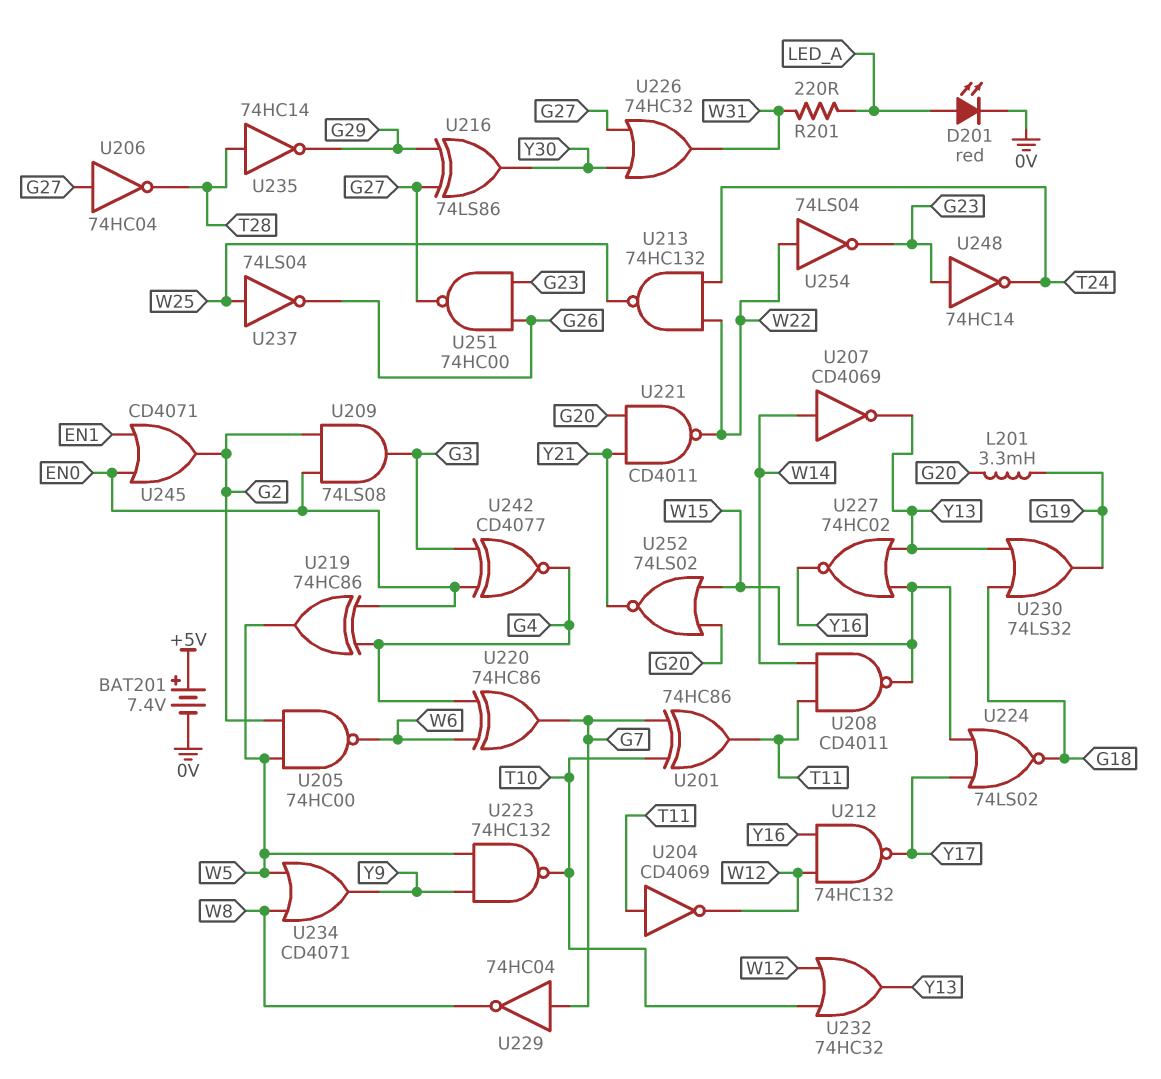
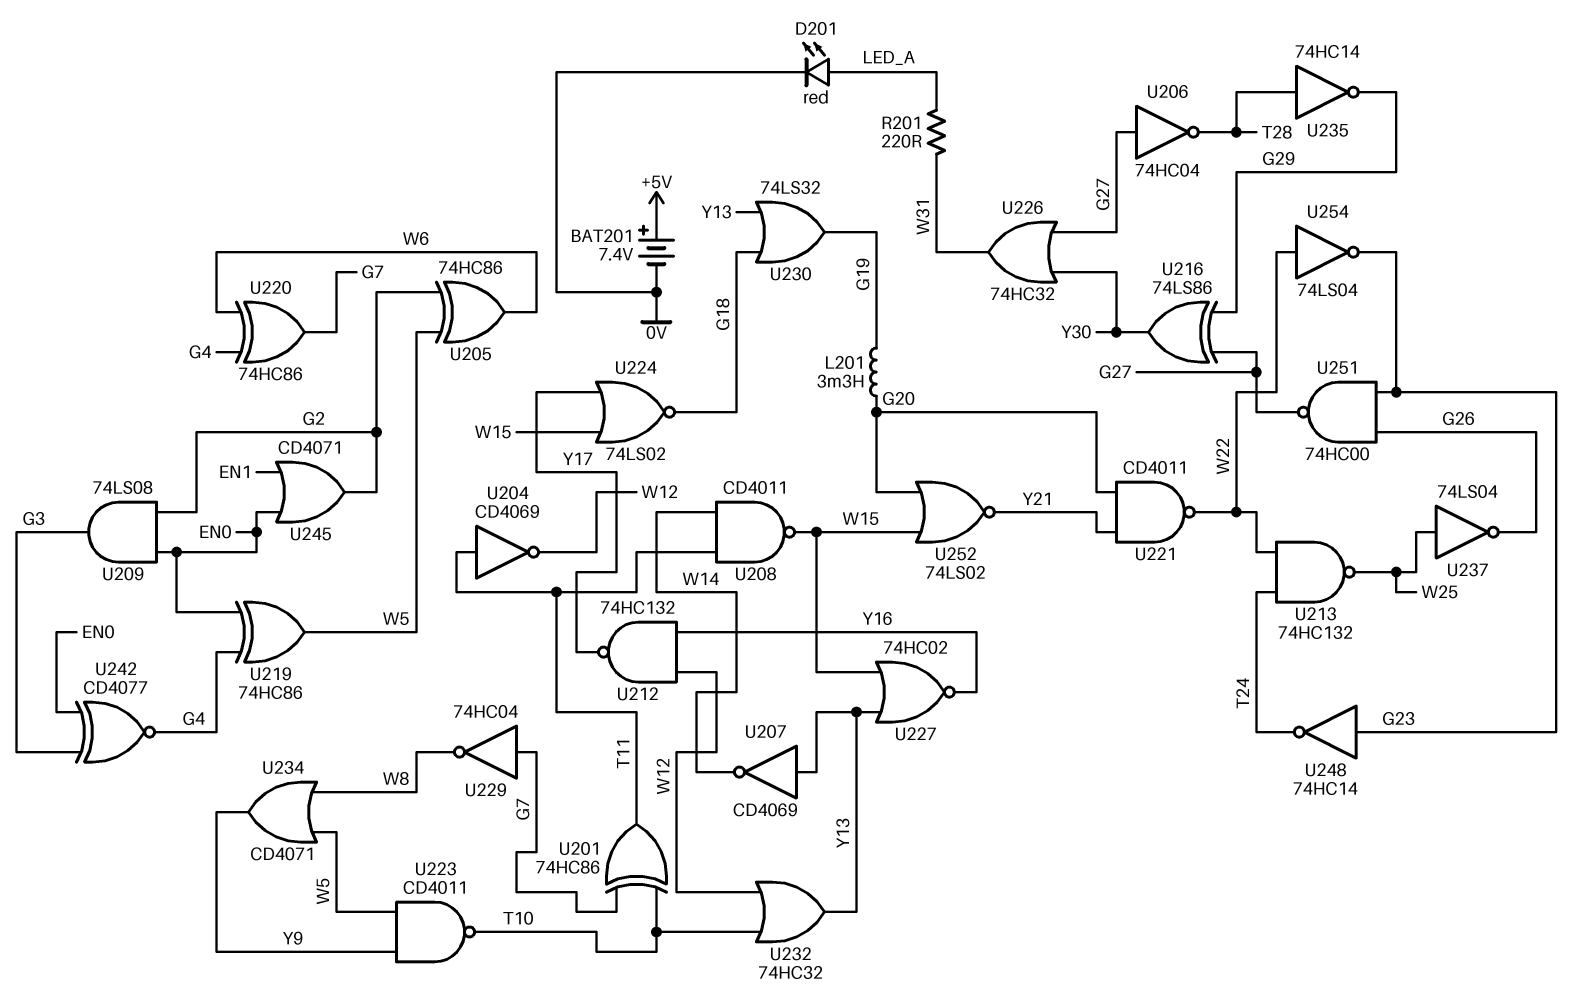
U205: NAND 74HC00 (in G2, in W5, out W6) -> XOR 74HC86 (in G2, in W5, out W6)
U207: NOT CD4069 (in W14, out Y13) -> NOT CD4069 (in Y13, out W14)
U223: NAND 74HC132 (in W5, in Y9, out T10) -> NAND CD4011 (in W5, in Y9, out T10)

